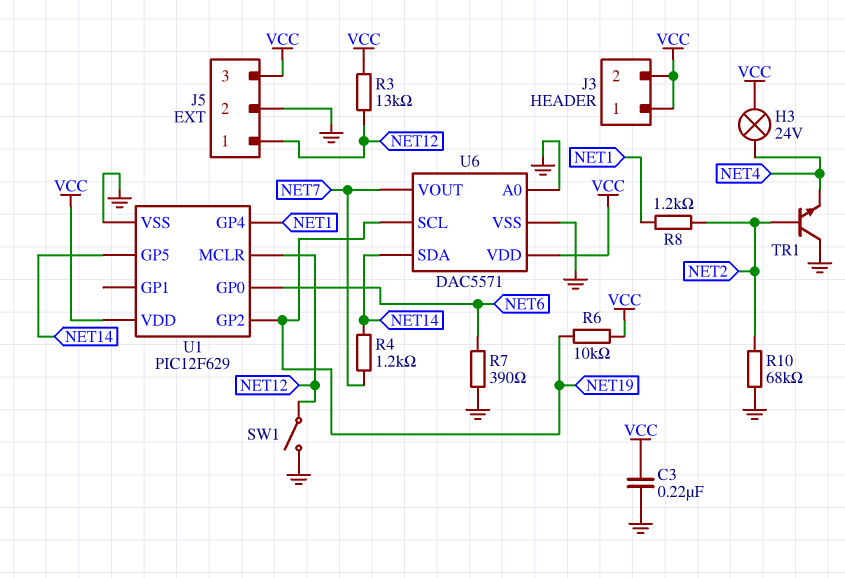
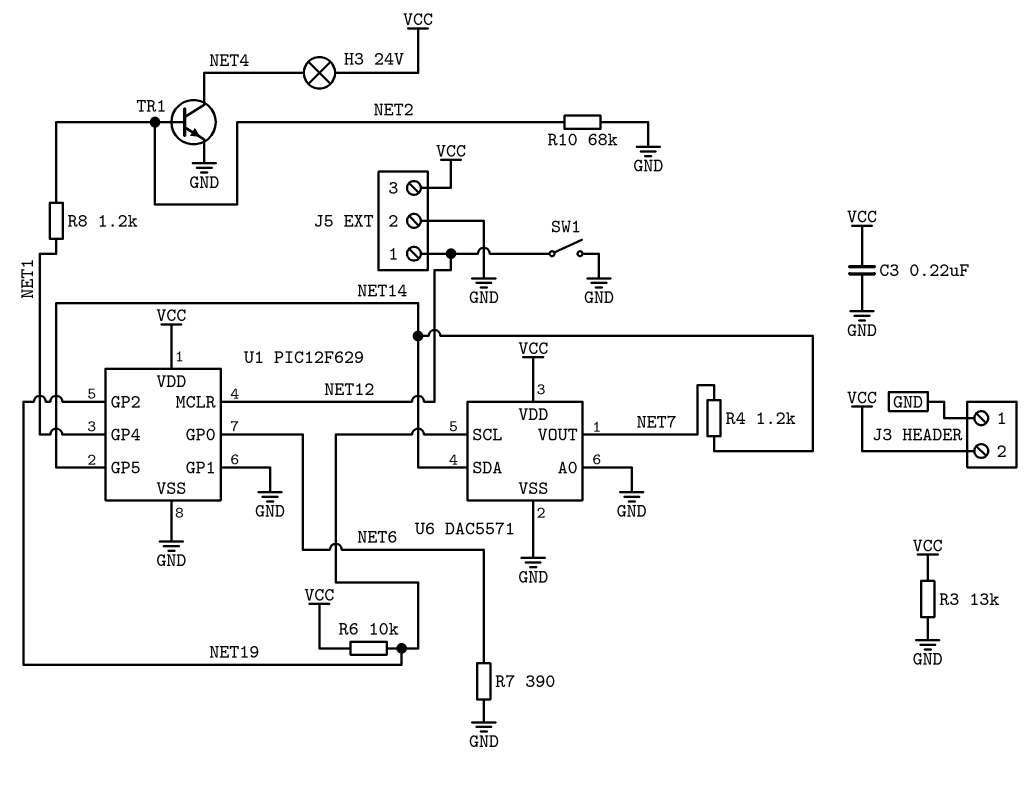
J3 pin 1: VCC -> GND
R3: 13k (NET12, VCC) -> 13k (GND, VCC)
TR1: NPN (B NET2, C GND, E NET4) -> NPN (B NET2, C NET4, E GND)
U1 pin GP1: none -> GND

